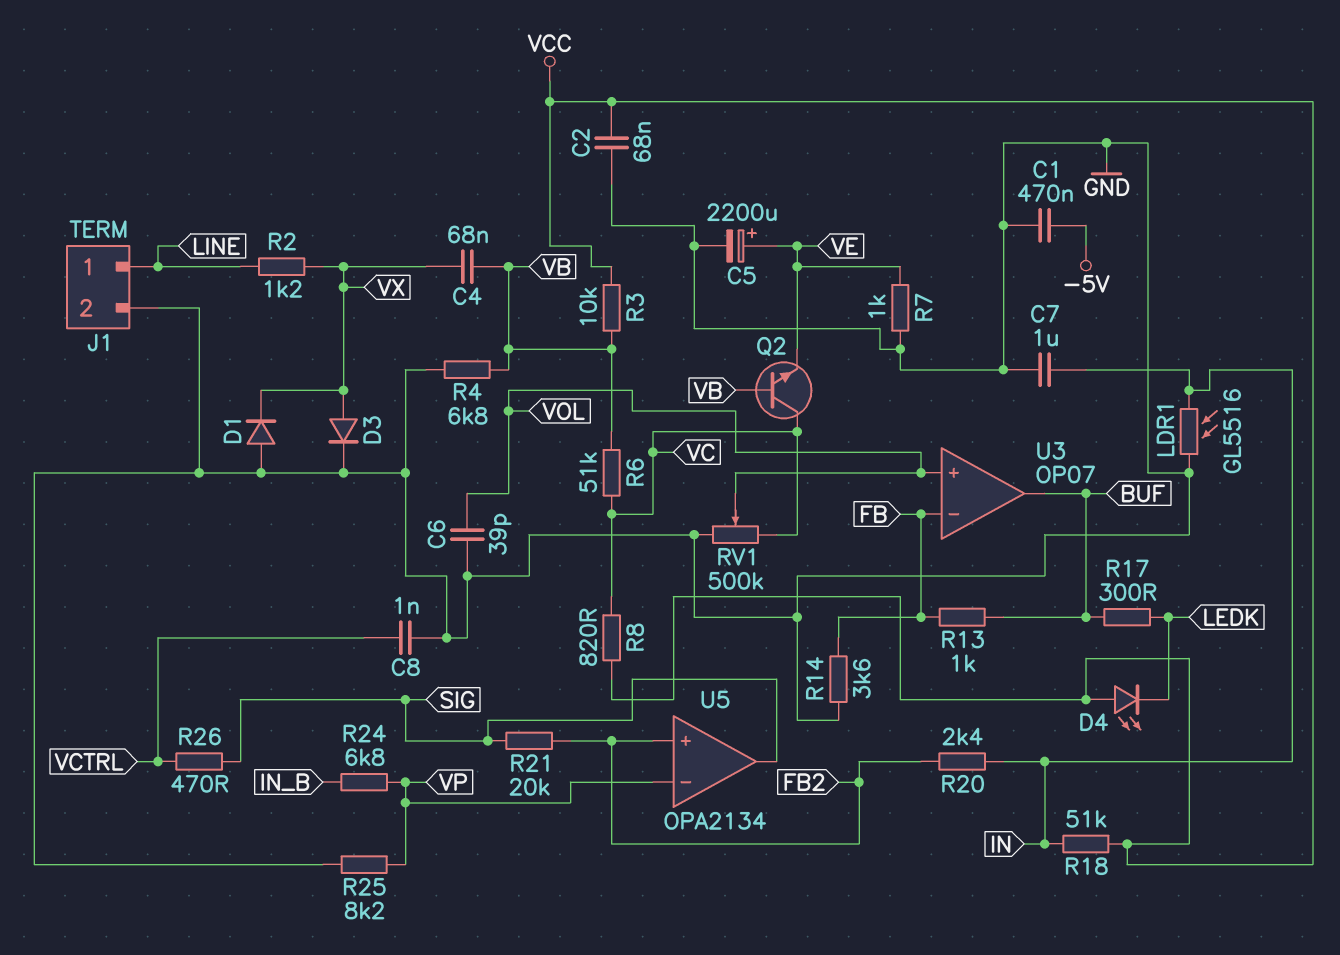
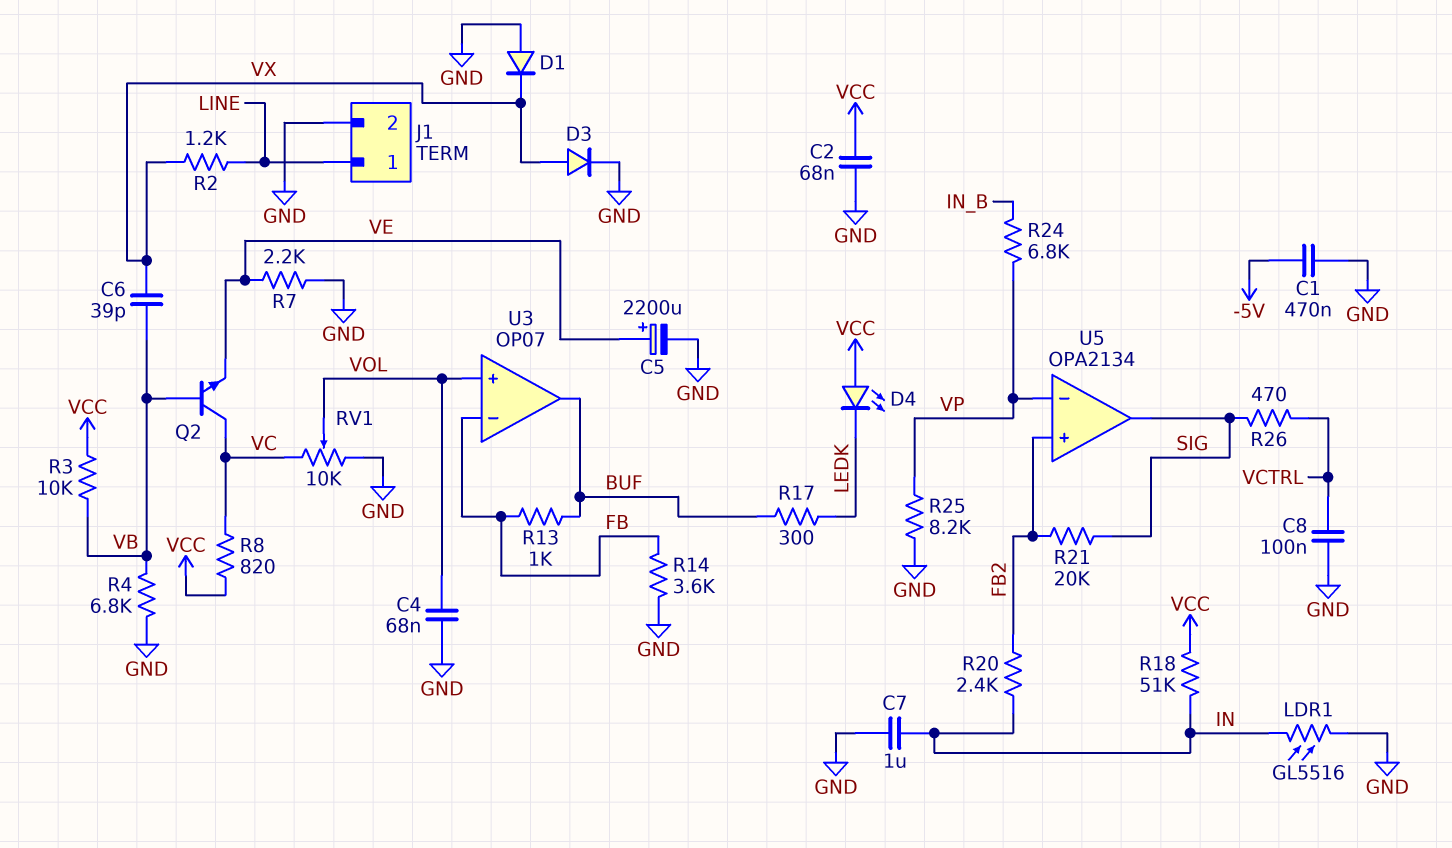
C4: 68nF (VB, VX) -> 68nF (GND, VOL)
C6: 39pF (GND, VOL) -> 39pF (VB, VX)
C8: 1nF (GND, VCTRL) -> 100nF (GND, VCTRL)
R6: 51k (VB, VC) -> none
R7: 1k (GND, VE) -> 2.2k (GND, VE)
RV1: 500k (GND, VC, wiper VOL) -> 10k (GND, VC, wiper VOL)

